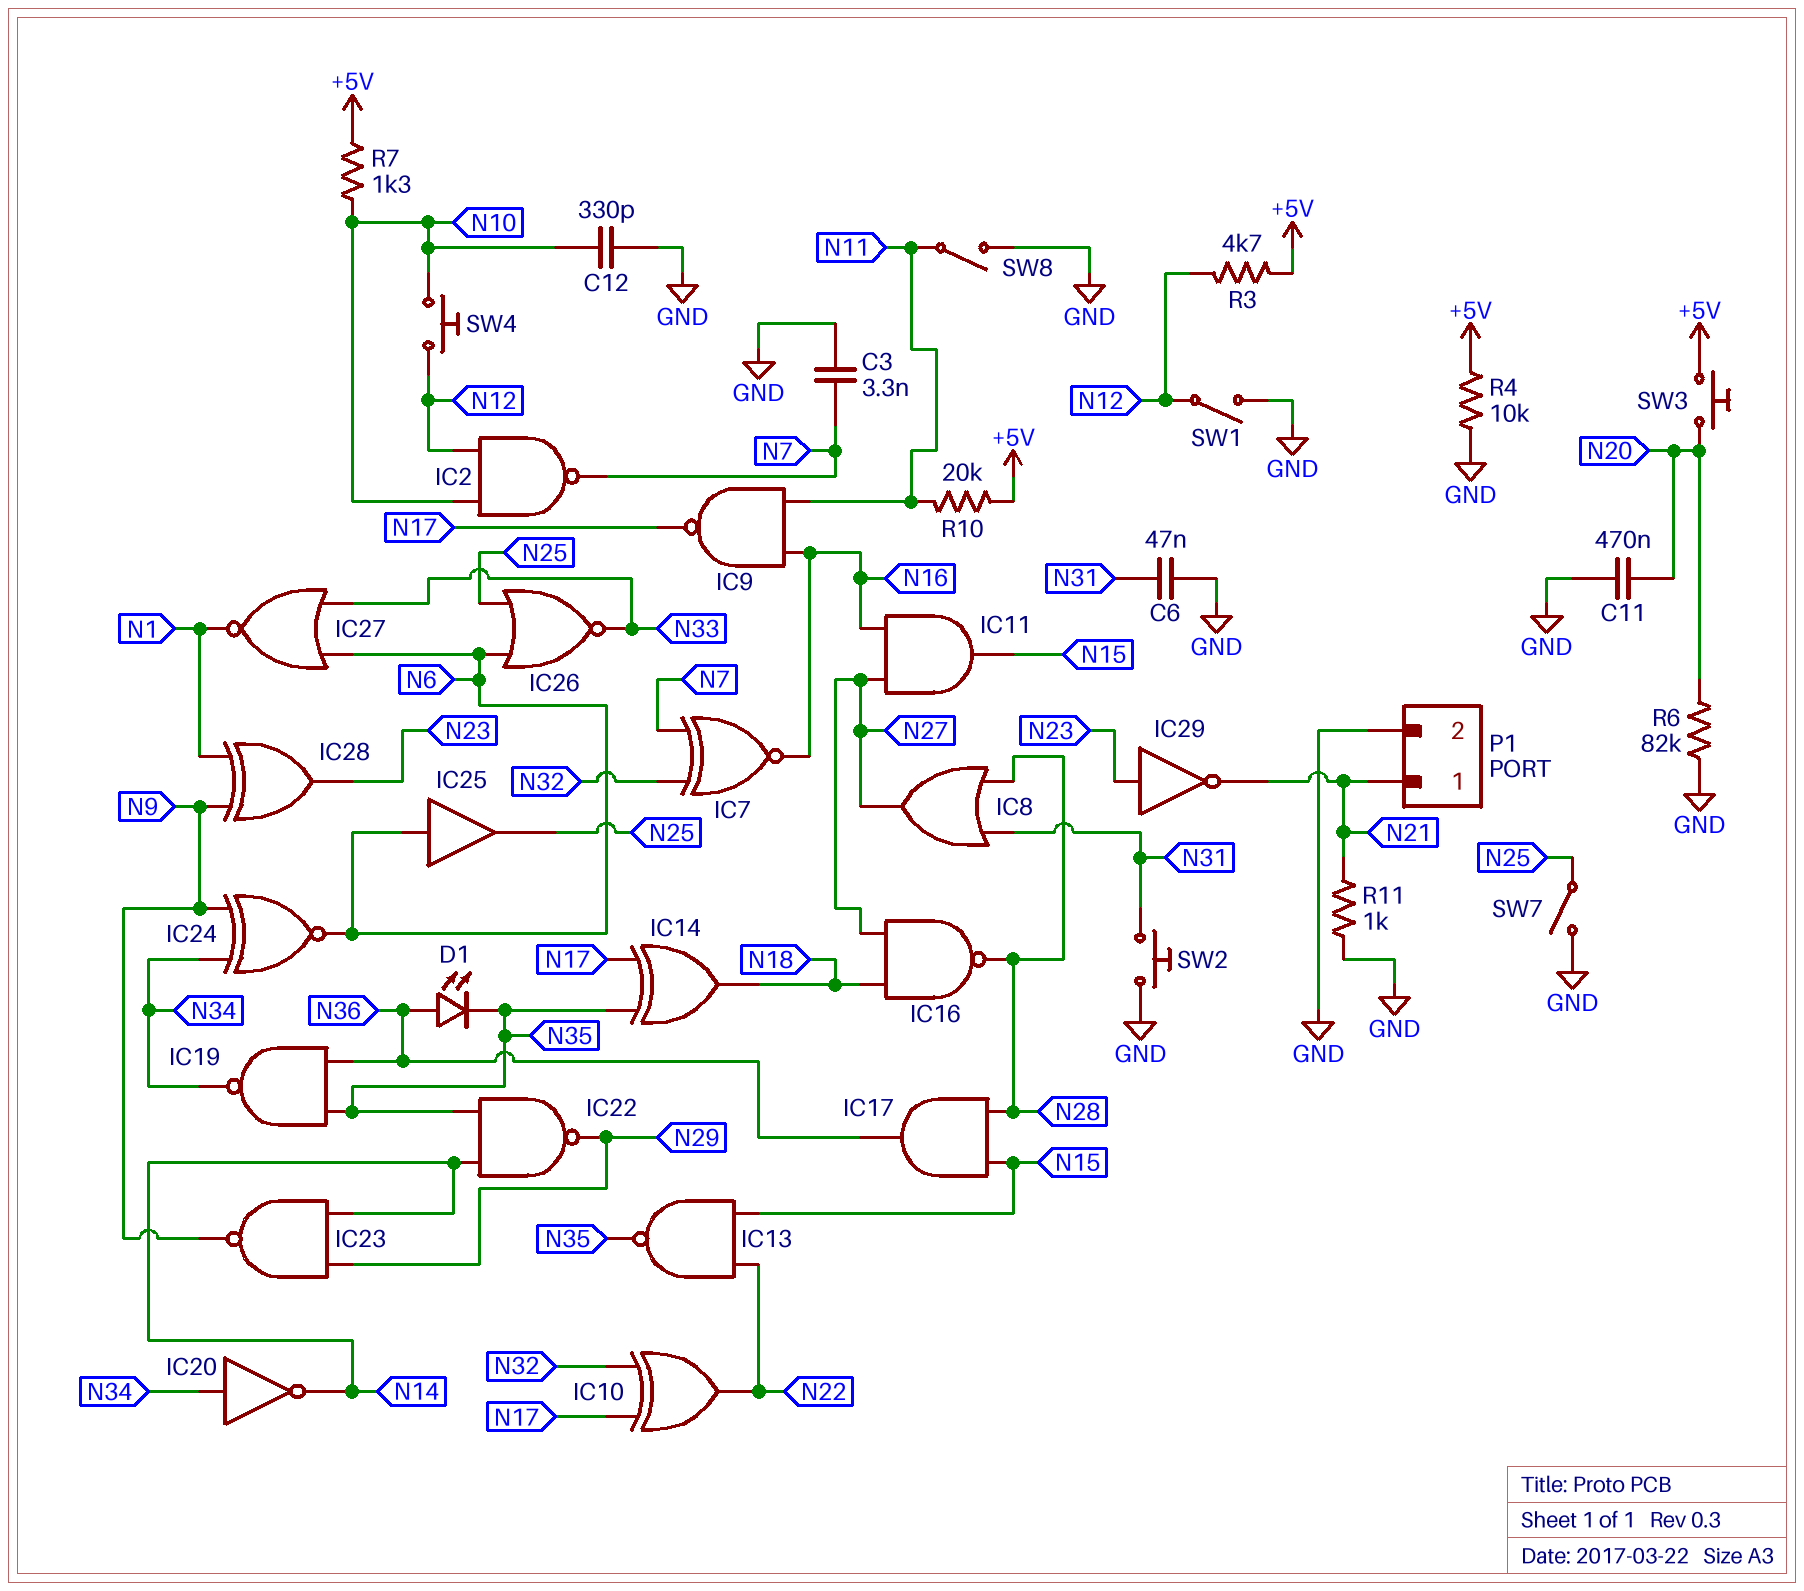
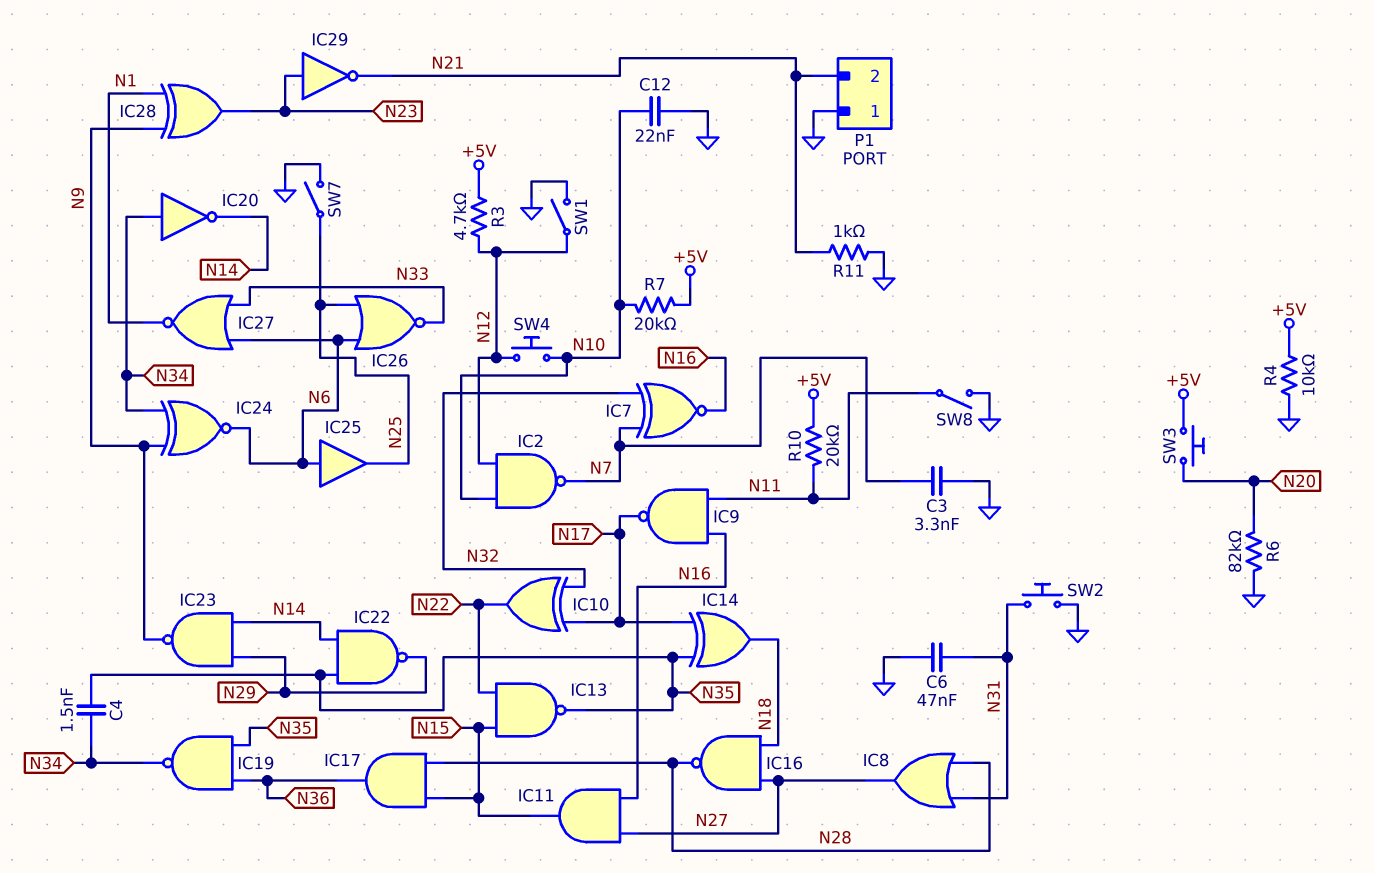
C4: none -> 1.5nF (N34, N35)
C11: 470nF (GND, N20) -> none
C12: 330pF (GND, N10) -> 22nF (GND, N10)
D1: LED (A N36, K N35) -> none
P1 pin 1: N21 -> GND
P1 pin 2: GND -> N21
R7: 1.3k (+5V, N10) -> 20k (+5V, N10)

